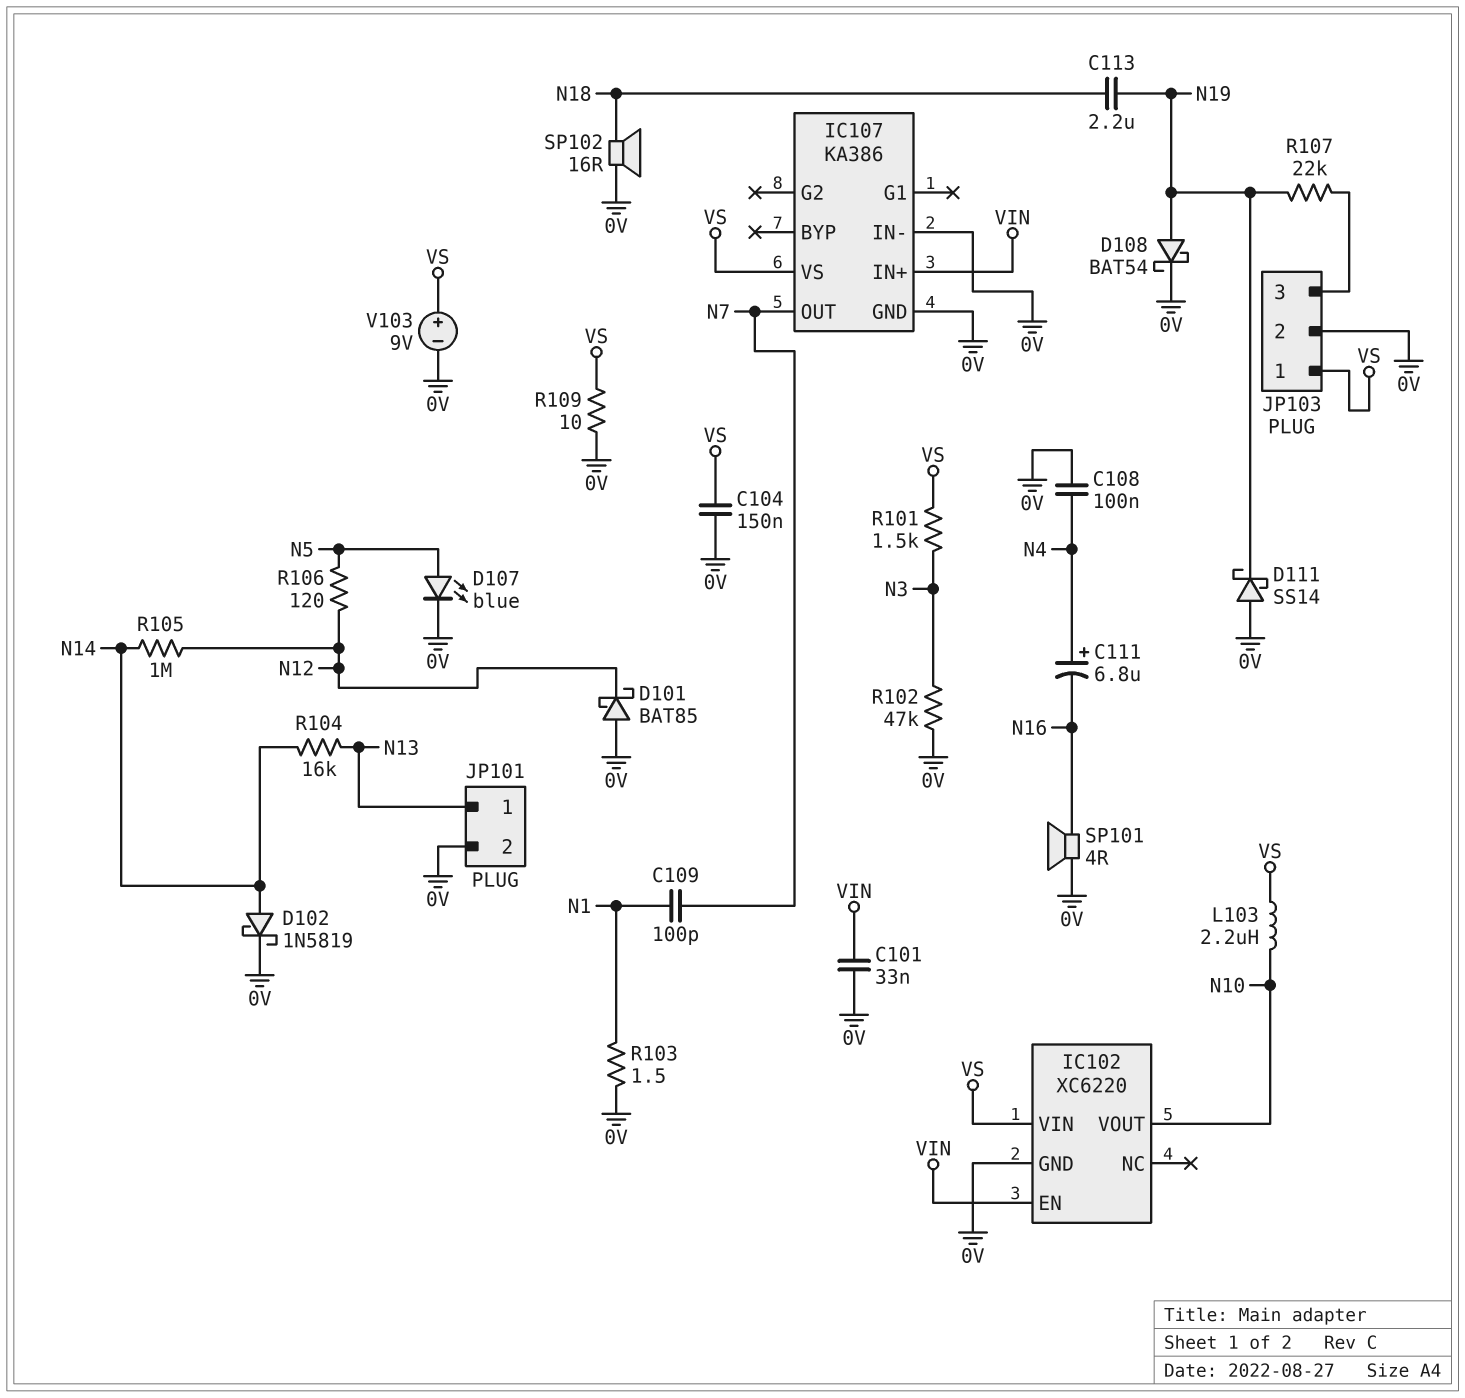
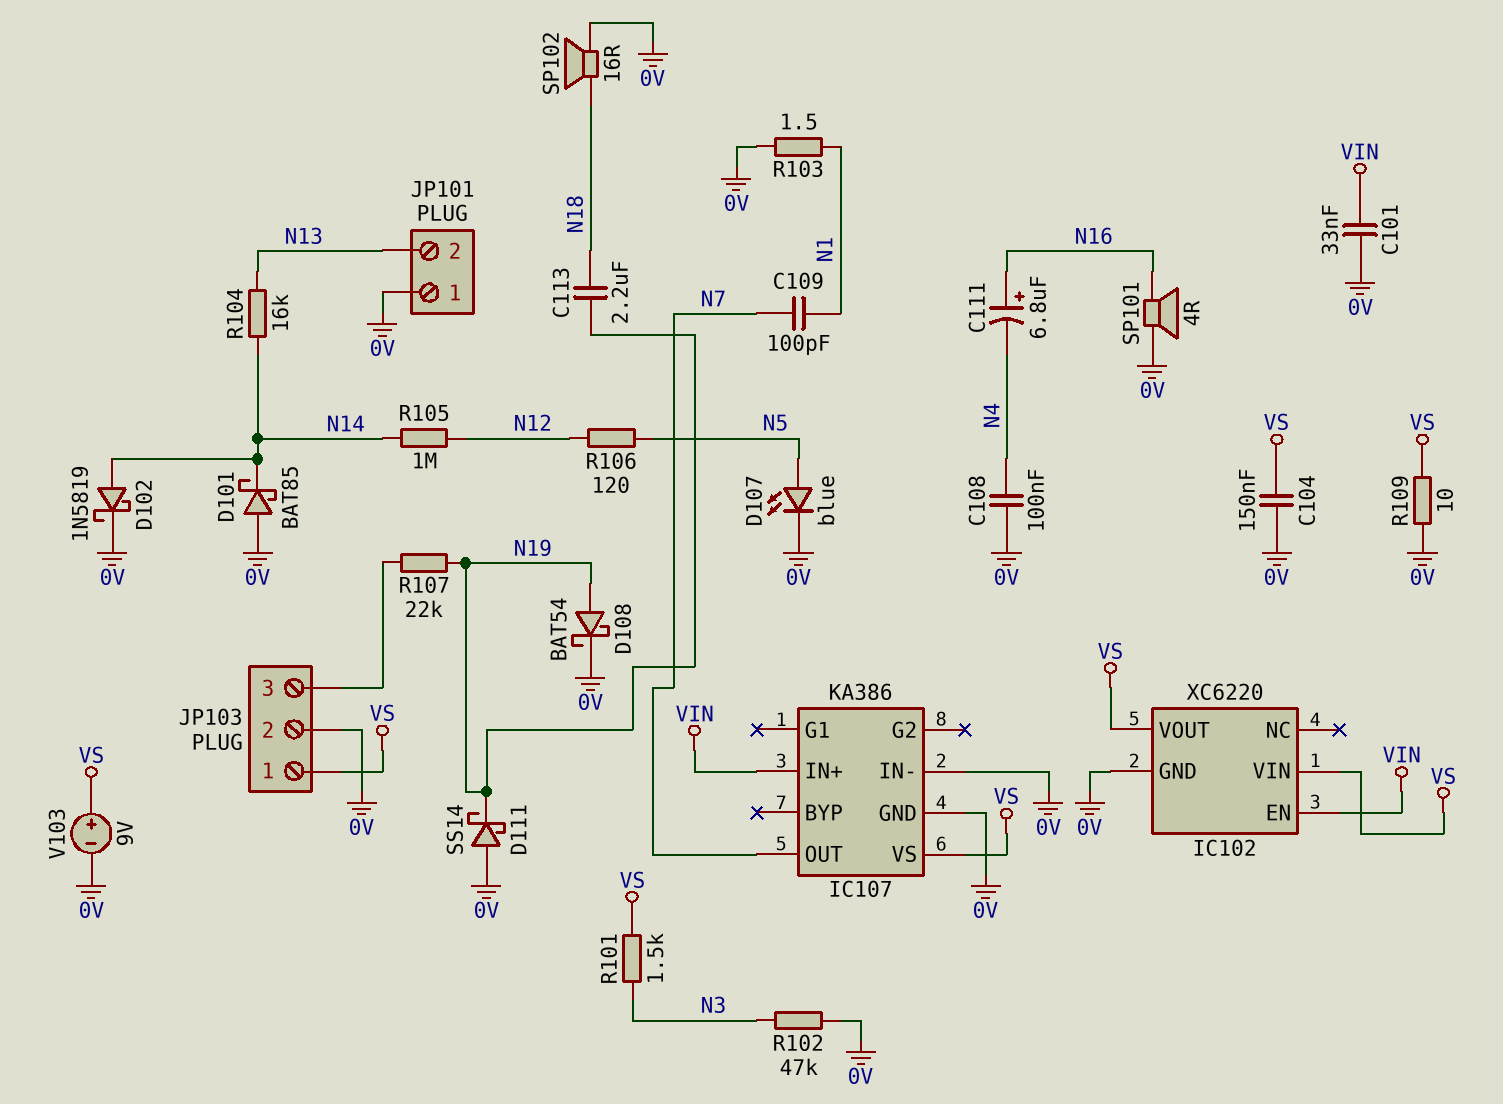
C111: 6.8uF (plus N4, minus N16) -> 6.8uF (plus N16, minus N4)
D101: schottky BAT85 (A 0V, K N12) -> schottky BAT85 (A 0V, K N14)
IC102 pin VOUT: N10 -> VS
JP101 pin 1: N13 -> 0V
JP101 pin 2: 0V -> N13
L103: 2.2uH (N10, VS) -> none

